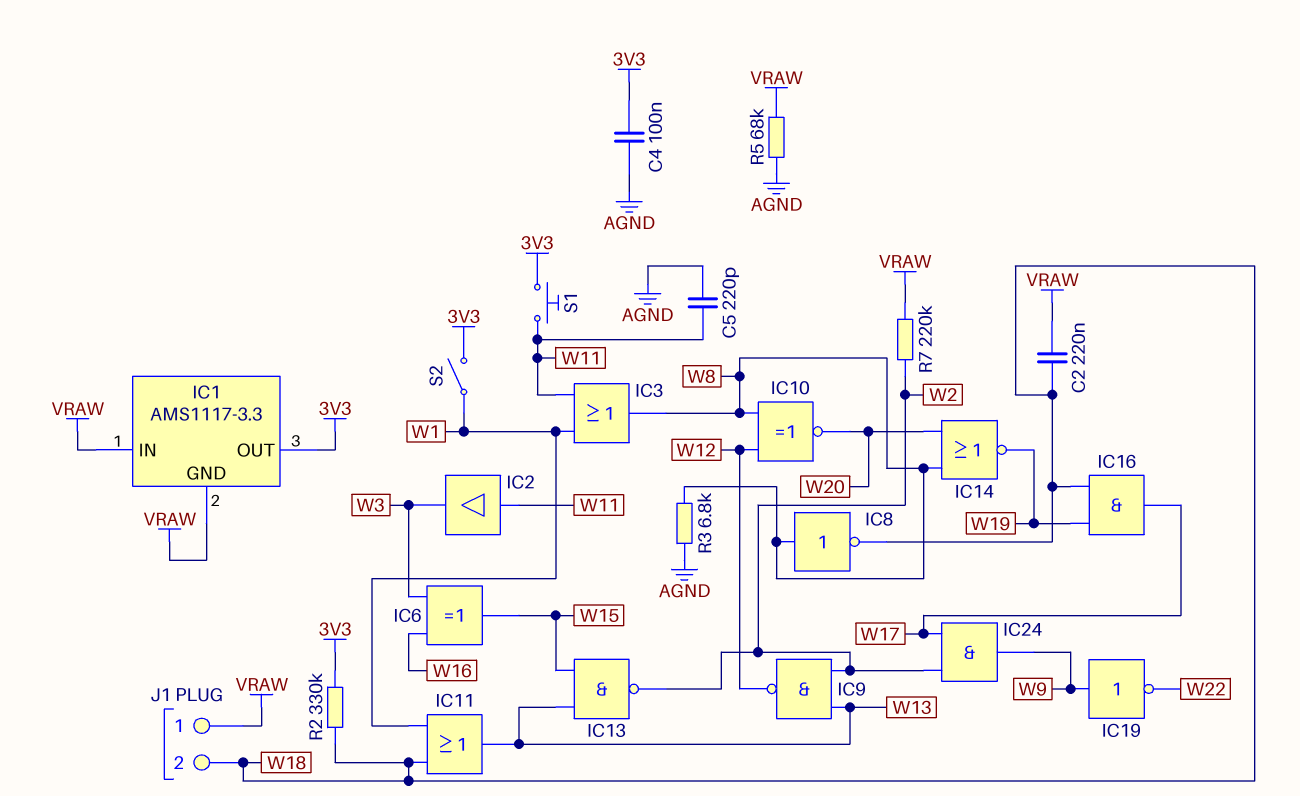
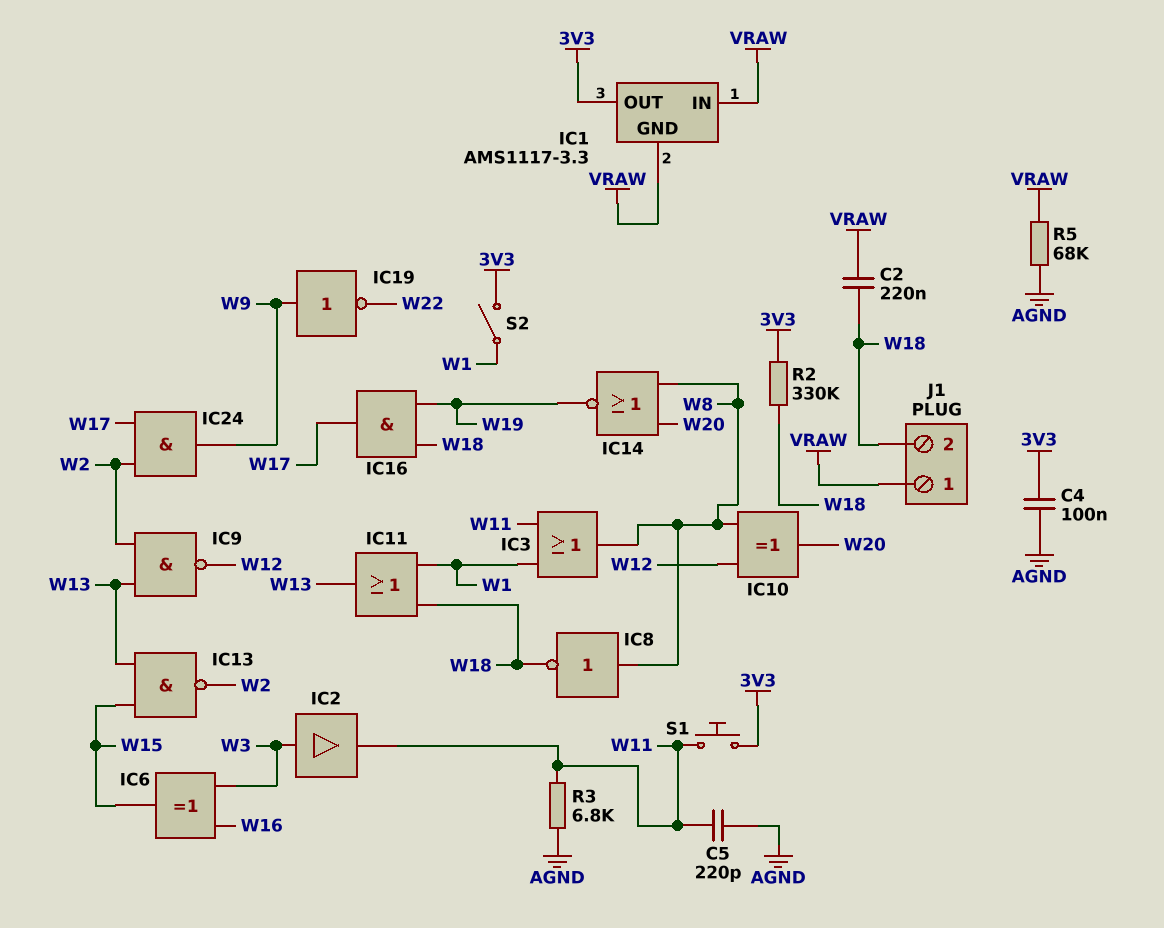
IC2: buffer (in W11, out W3) -> buffer (in W3, out W11)
IC10: XNOR (in W8, in W12, out W20) -> XOR (in W8, in W12, out W20)
R3: 6.8k (AGND, W8) -> 6.8k (AGND, W11)
R7: 220k (VRAW, W2) -> none

